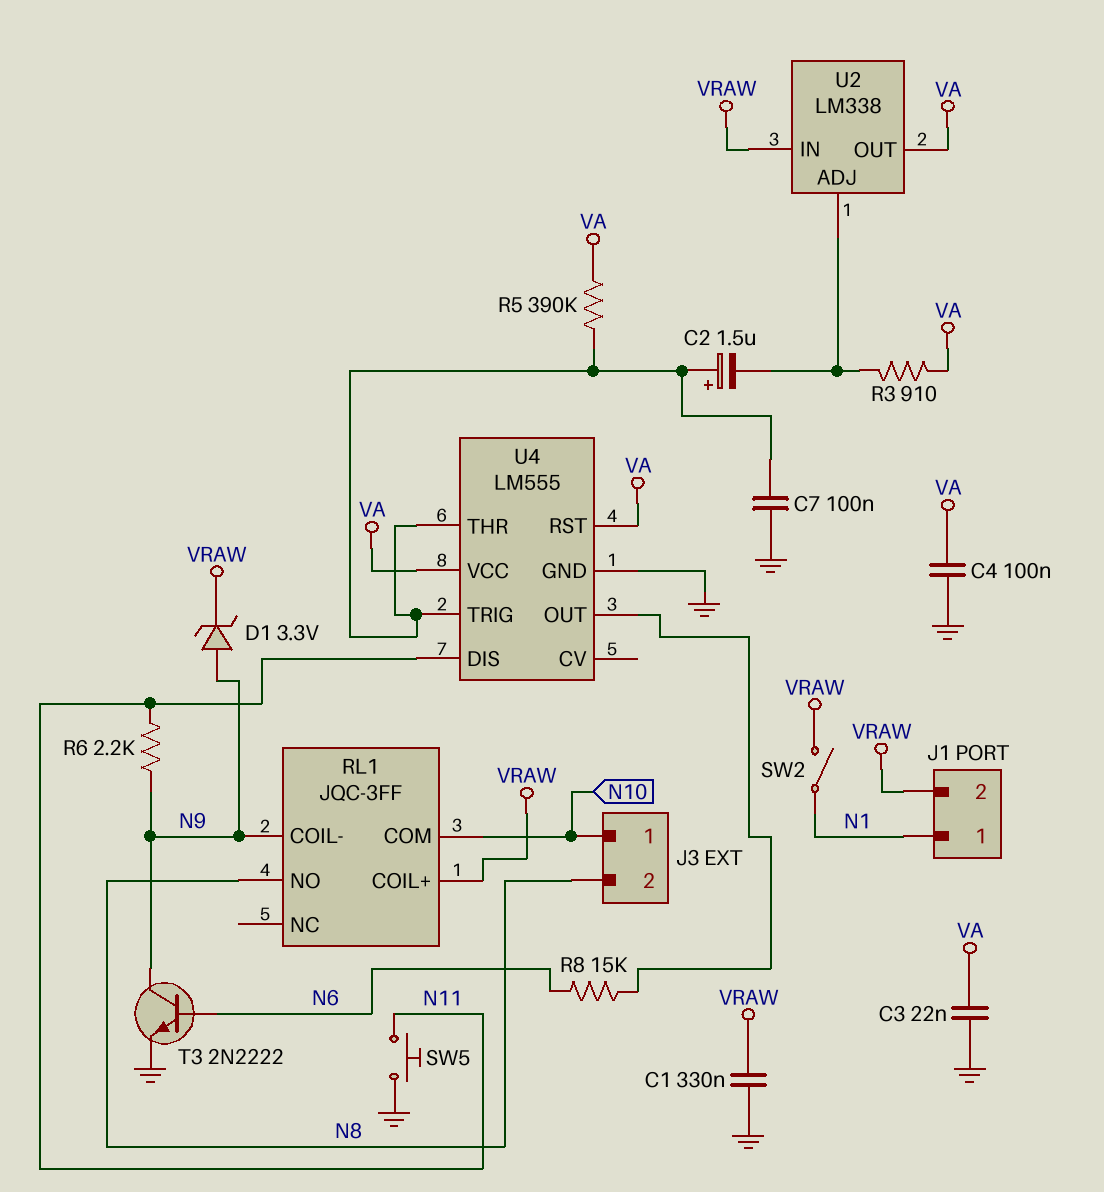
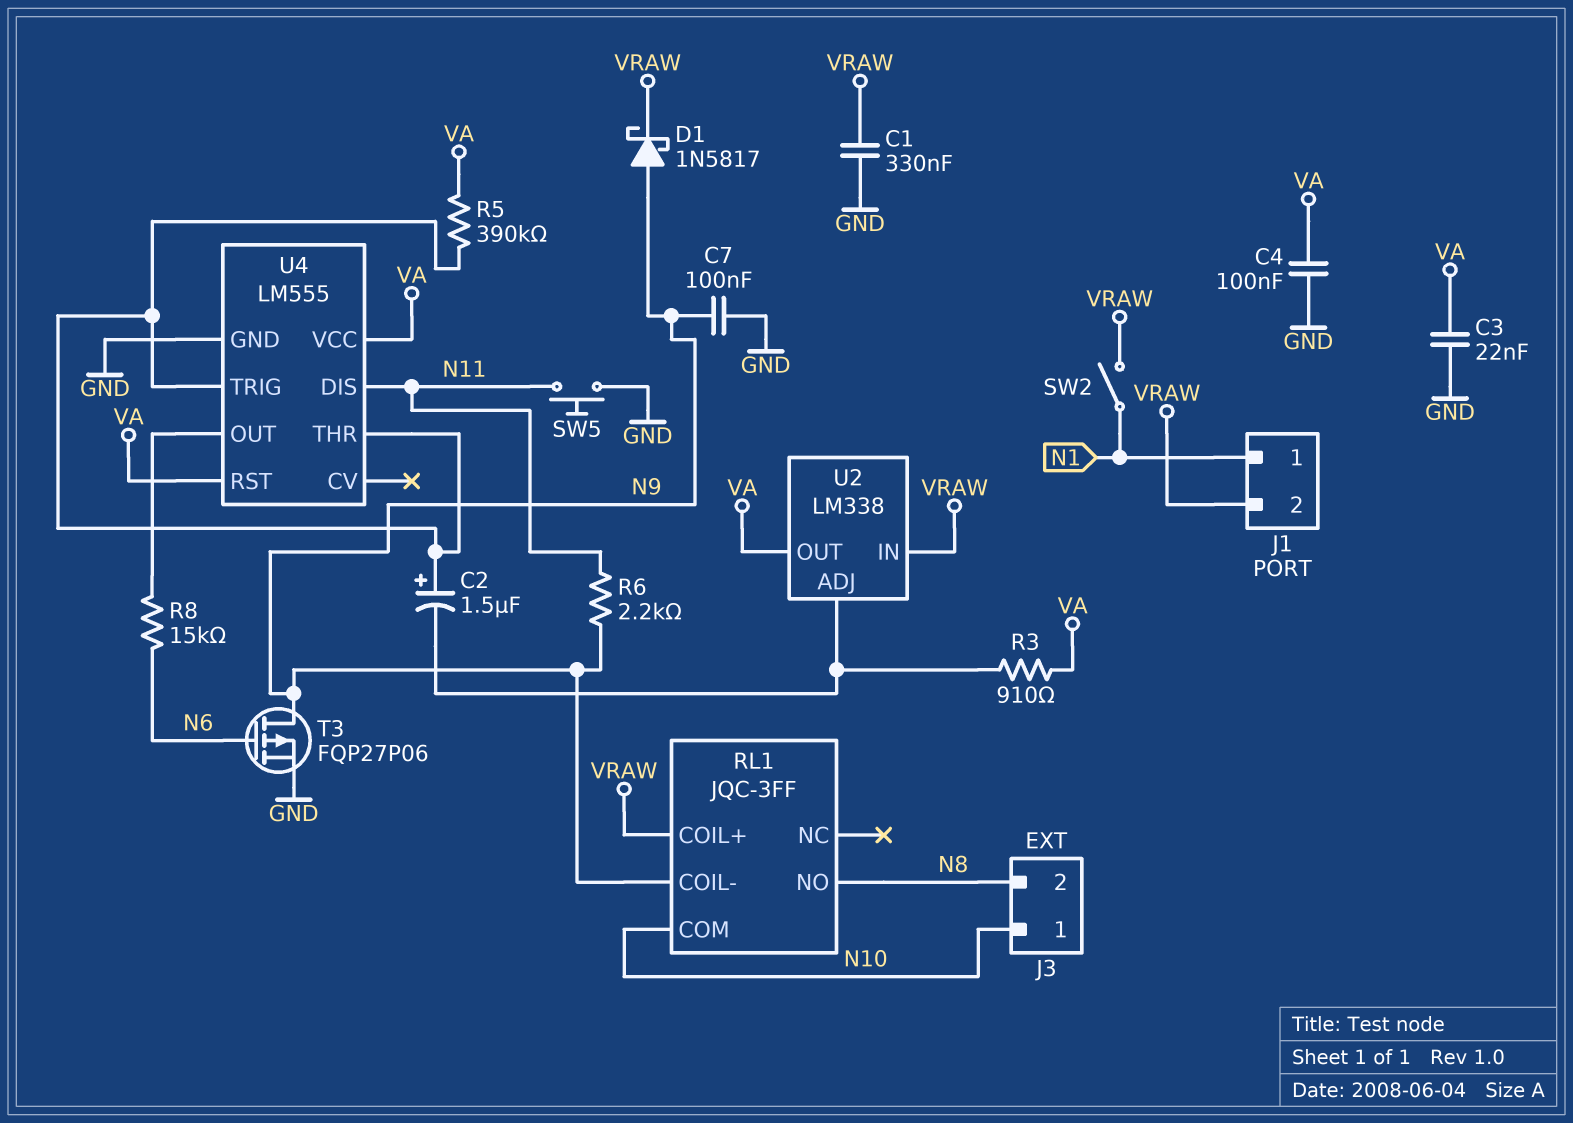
C7: 100nF (GND, U4/THR) -> 100nF (GND, N9)
D1: zener 3.3V (A N9, K VRAW) -> schottky 1N5817 (A N9, K VRAW)
T3: NPN 2N2222 (B N6, C N9, E GND) -> PMOS FQP27P06 (G N6, D N9, S GND)

